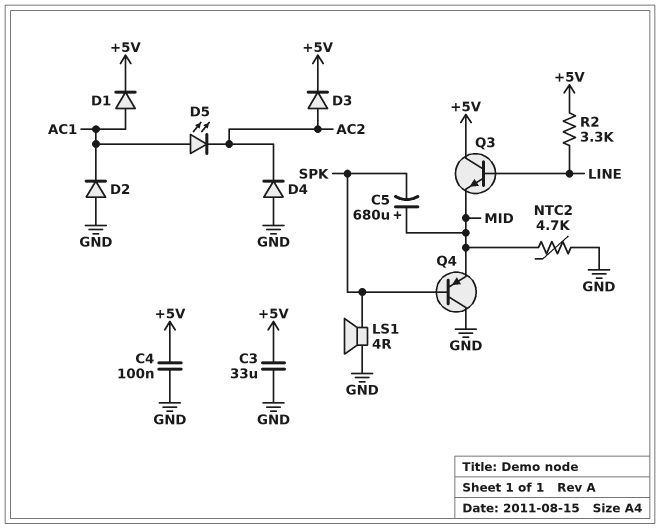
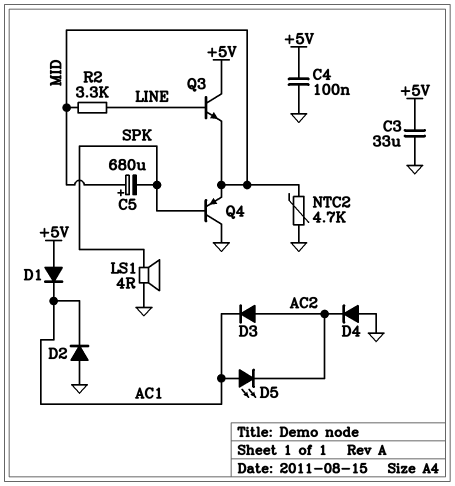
D1: diode (A AC1, K +5V) -> diode (A +5V, K AC1)
D3: diode (A AC2, K +5V) -> diode (A AC2, K AC1)
R2: 3.3k (+5V, LINE) -> 3.3k (LINE, MID)

